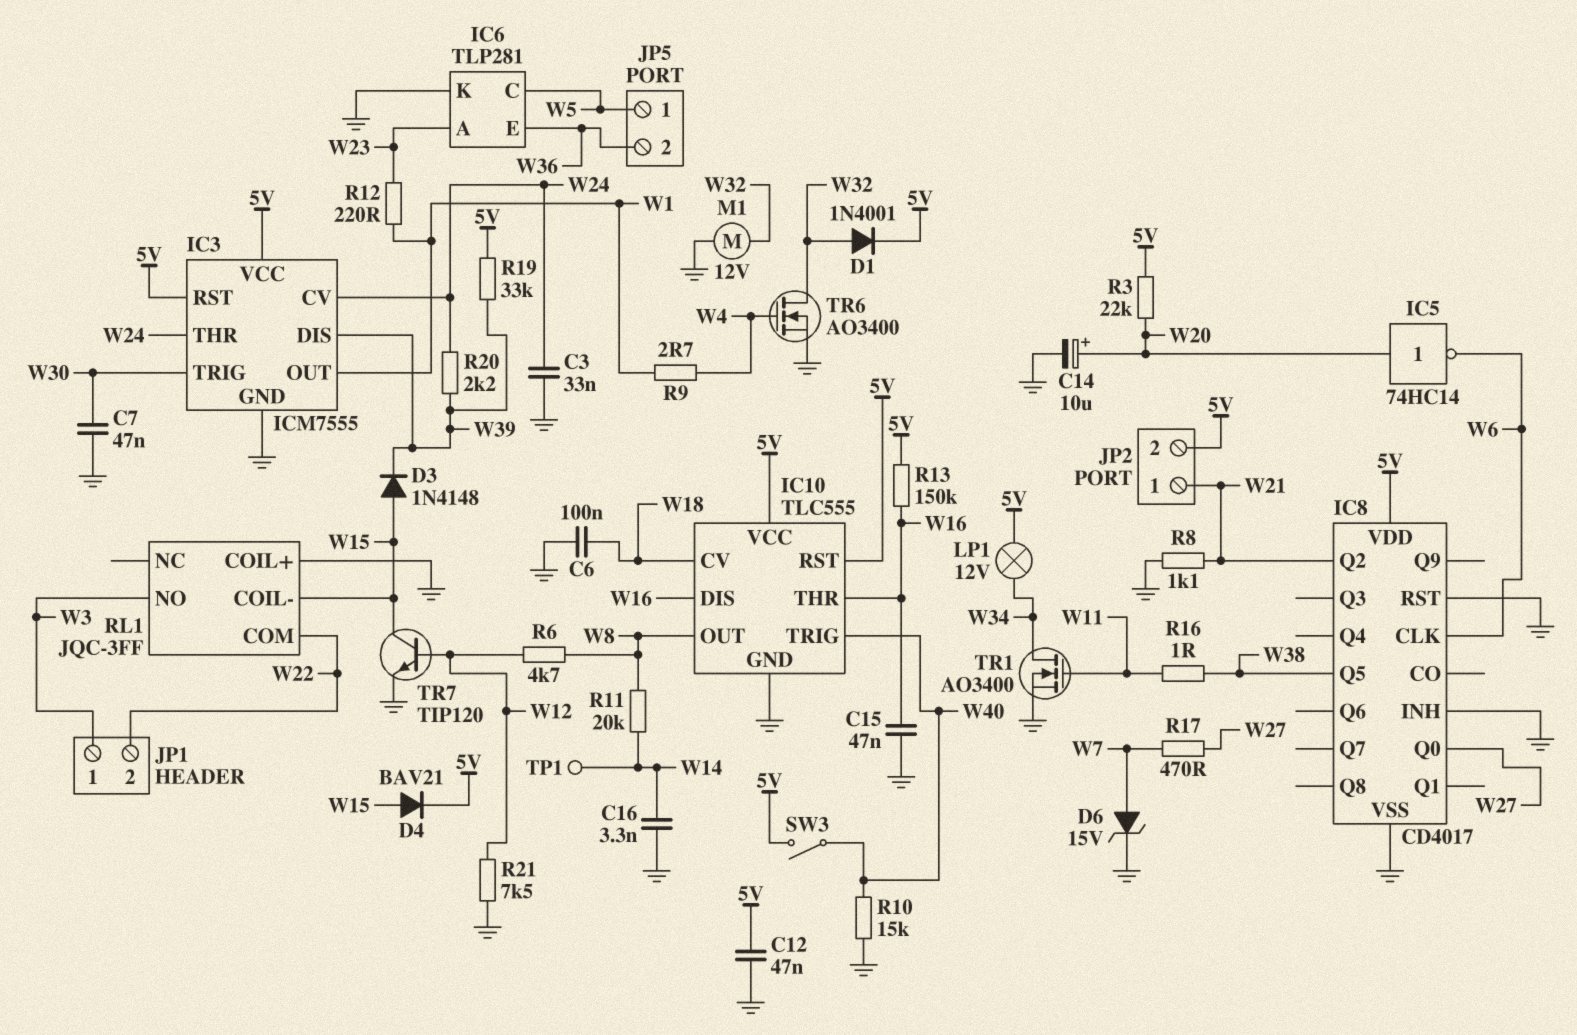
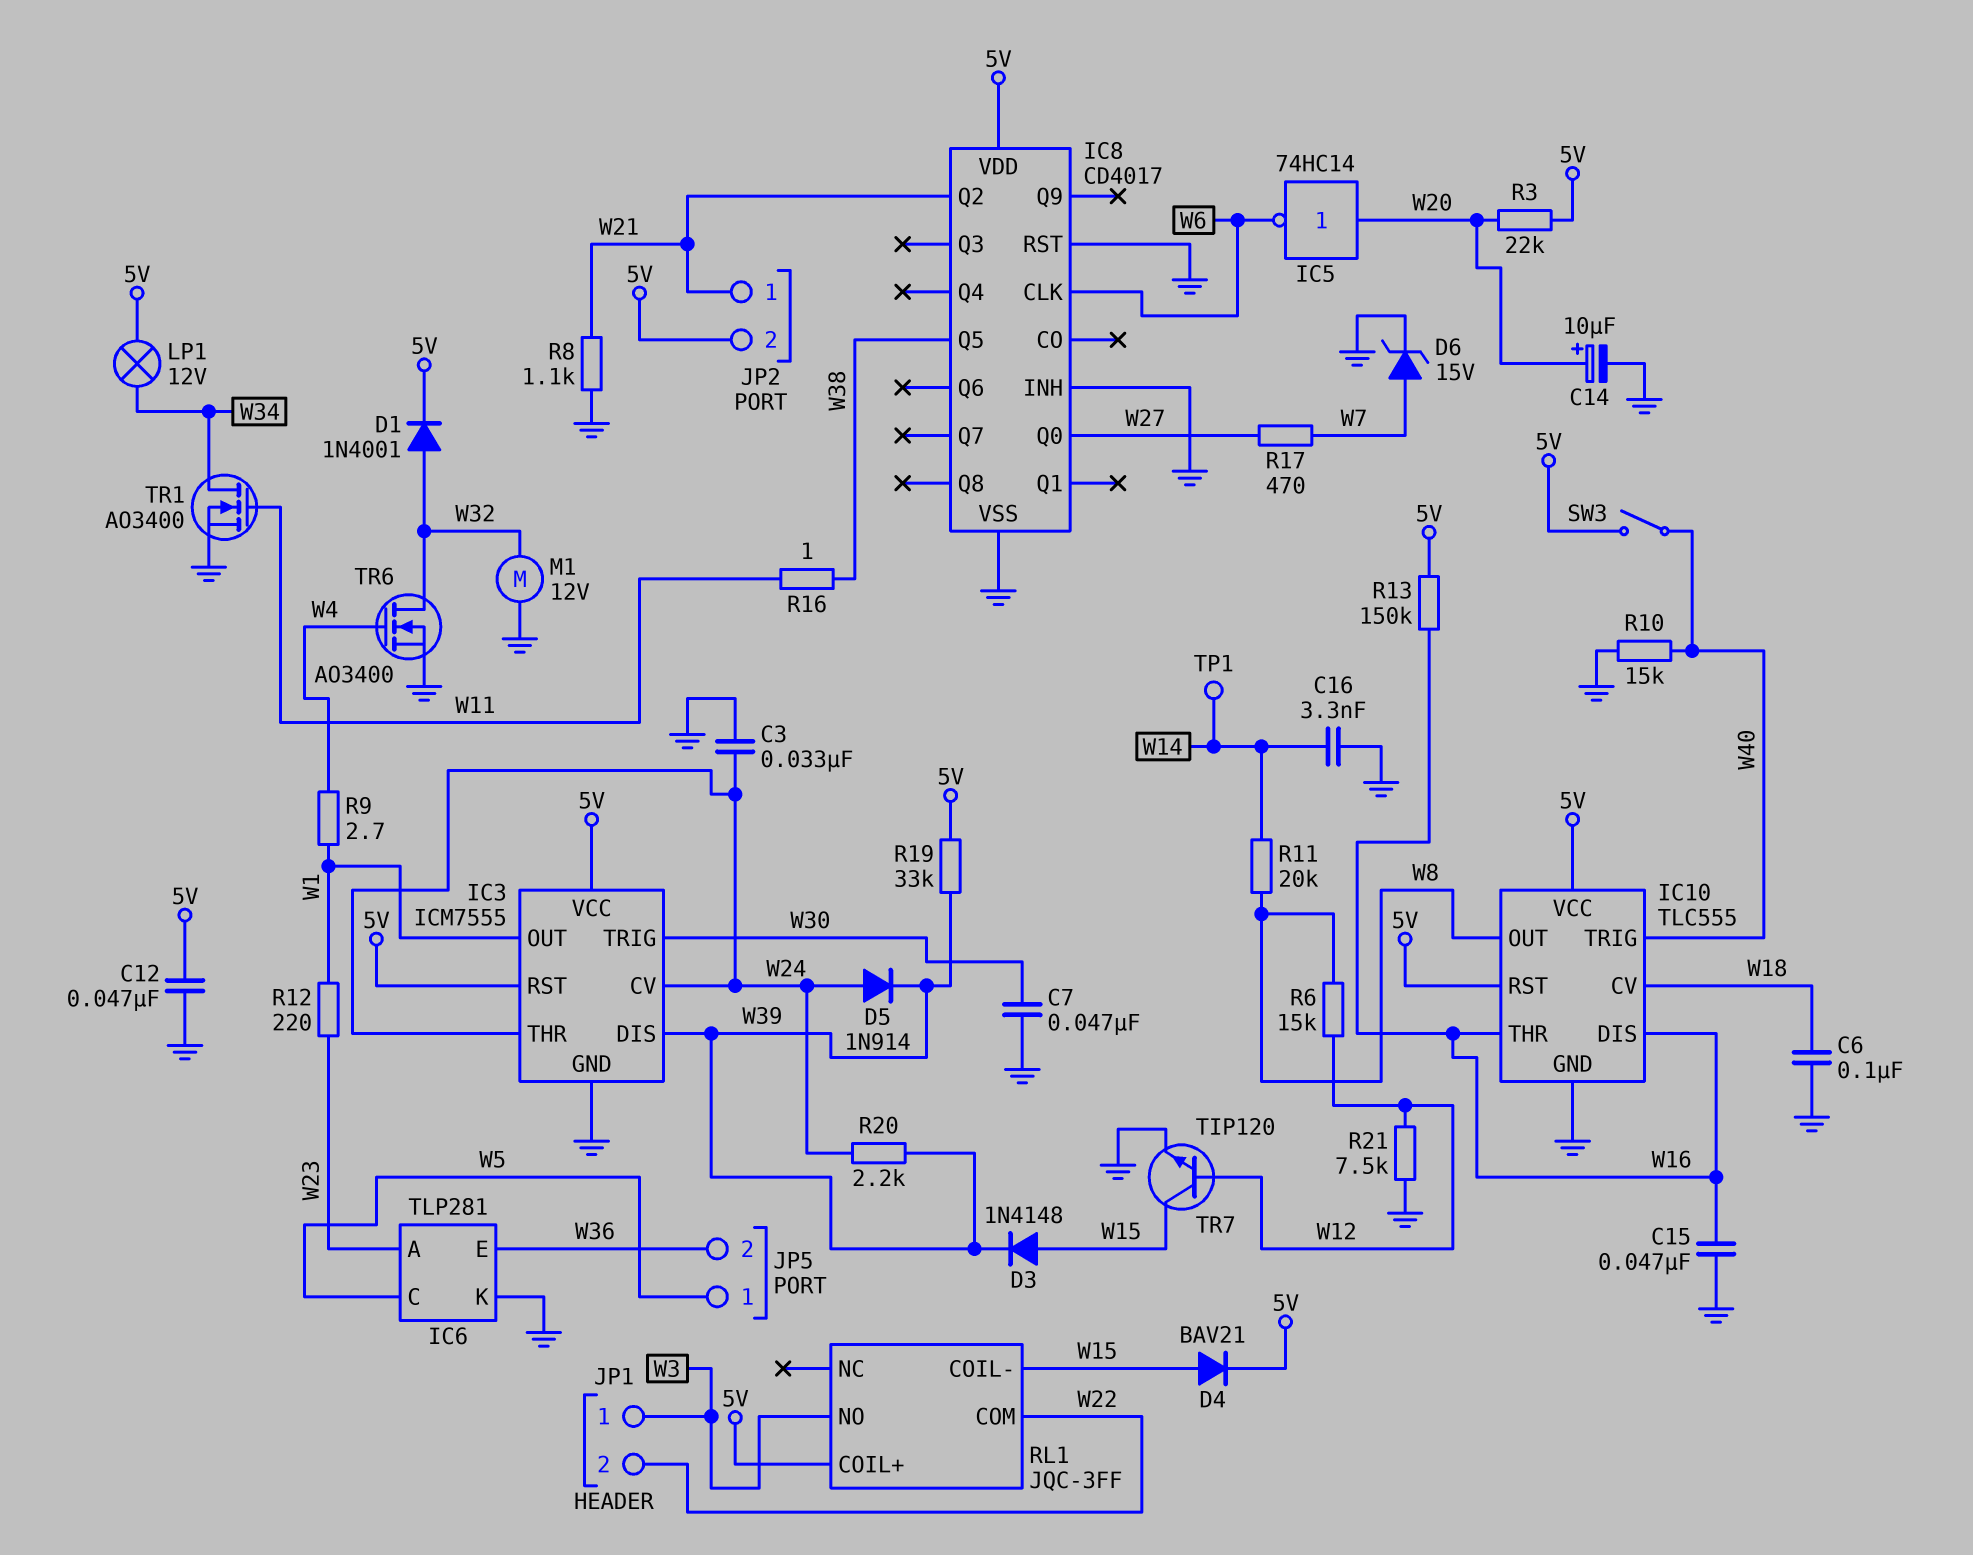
D5: none -> diode 1N914 (A W24, K W39)
R6: 4.7k (W8, W12) -> 15k (W8, W12)
RL1 pin COIL+: GND -> 5V

